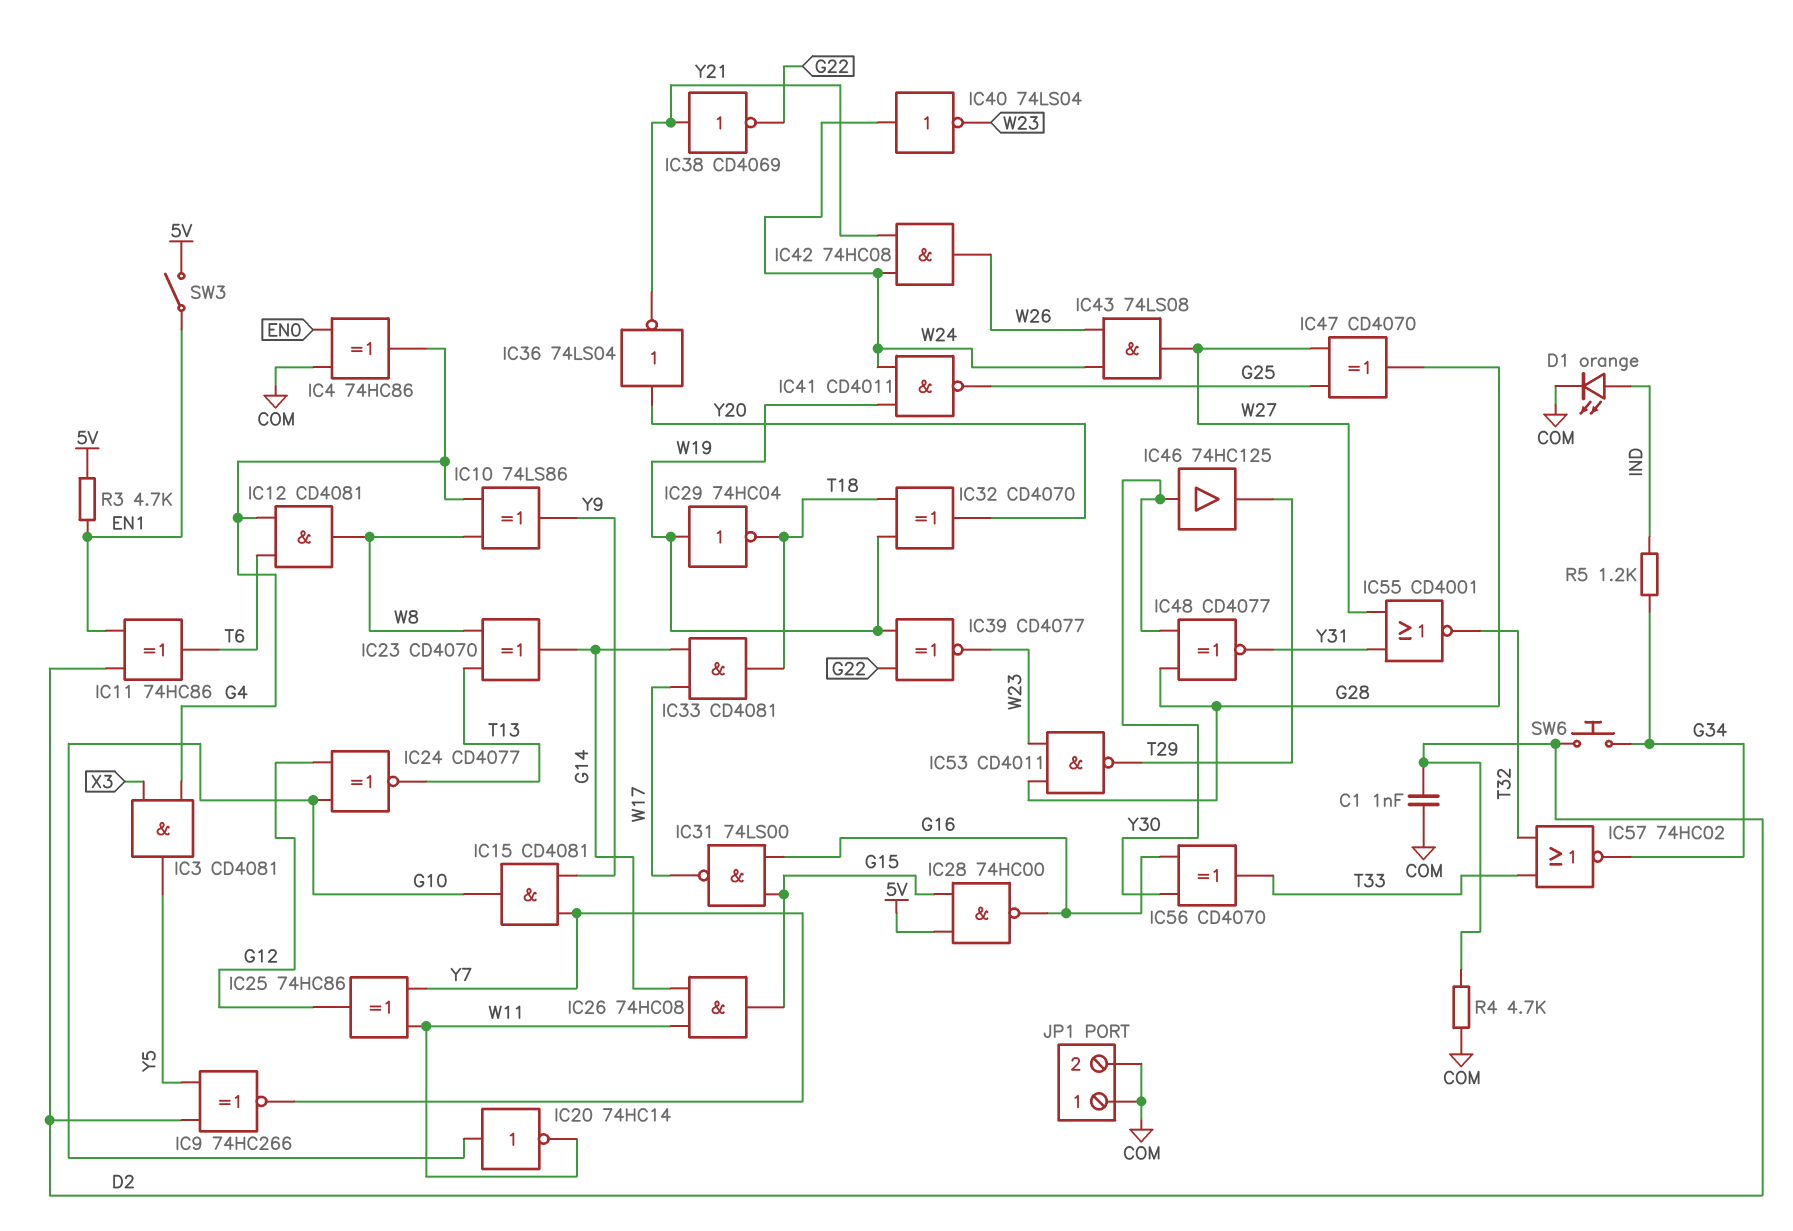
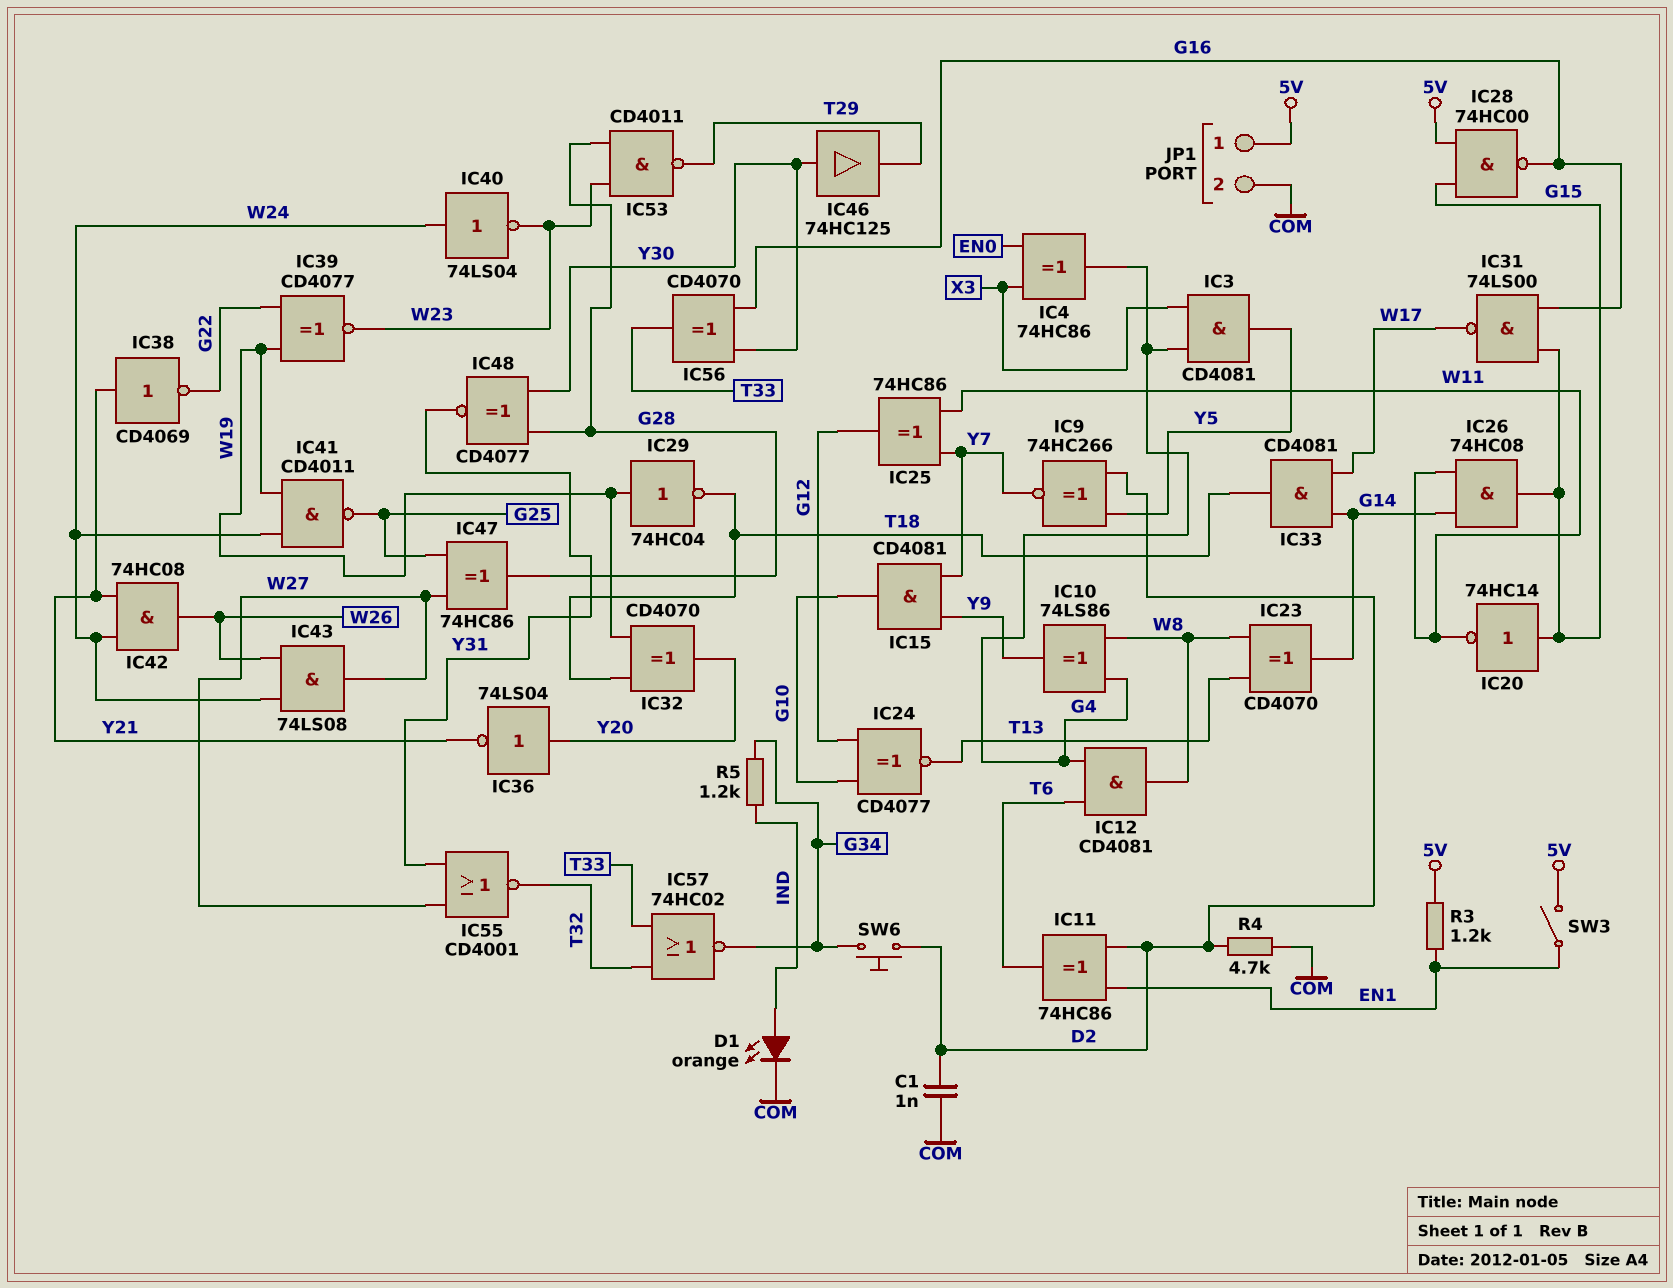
IC4: XOR 74HC86 (in COM, in EN0, out G4) -> XOR 74HC86 (in EN0, in X3, out G4)
IC20: NOT 74HC14 (in G10, out W11) -> NOT 74HC14 (in G15, out W11)
IC47: XOR CD4070 (in G25, in W27, out G28) -> XOR 74HC86 (in G25, in W27, out G28)
JP1 pin 1: COM -> 5V
R3: 4.7k (5V, EN1) -> 1.2k (5V, EN1)

